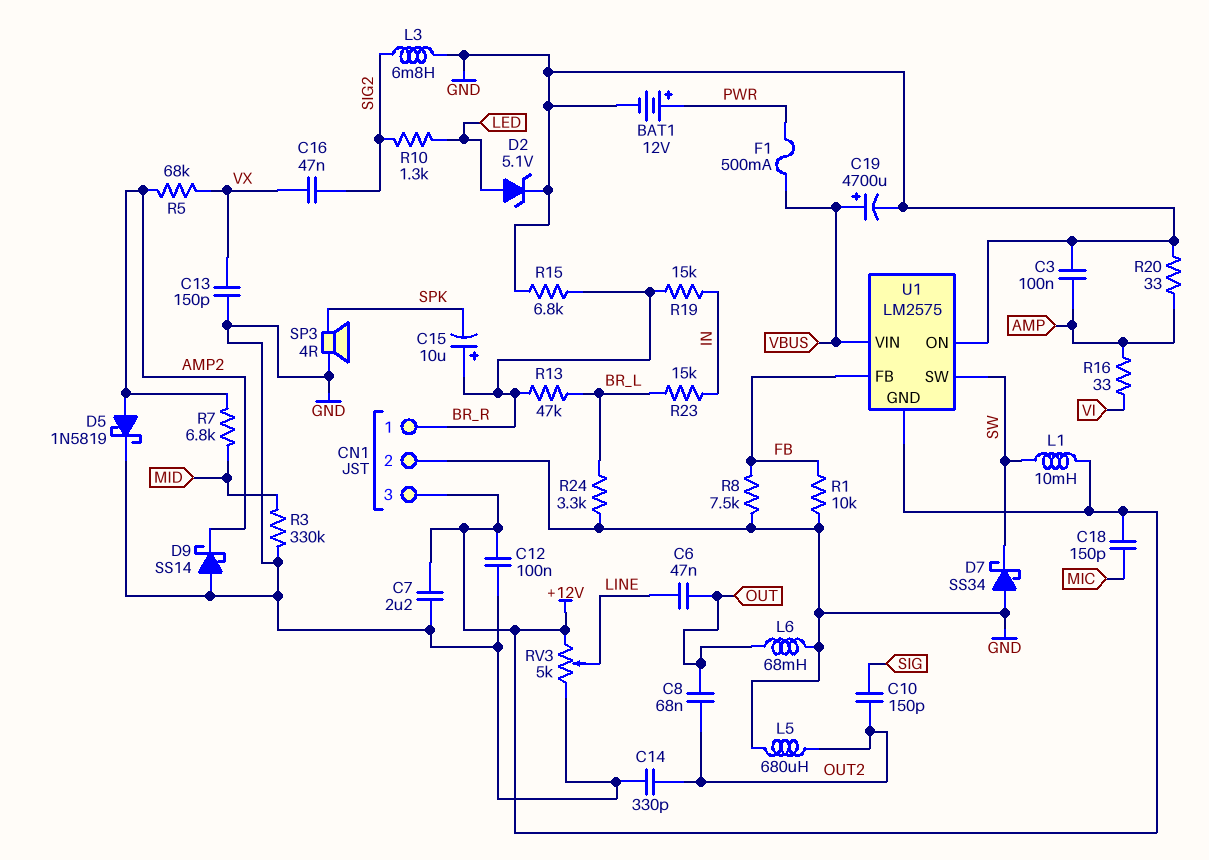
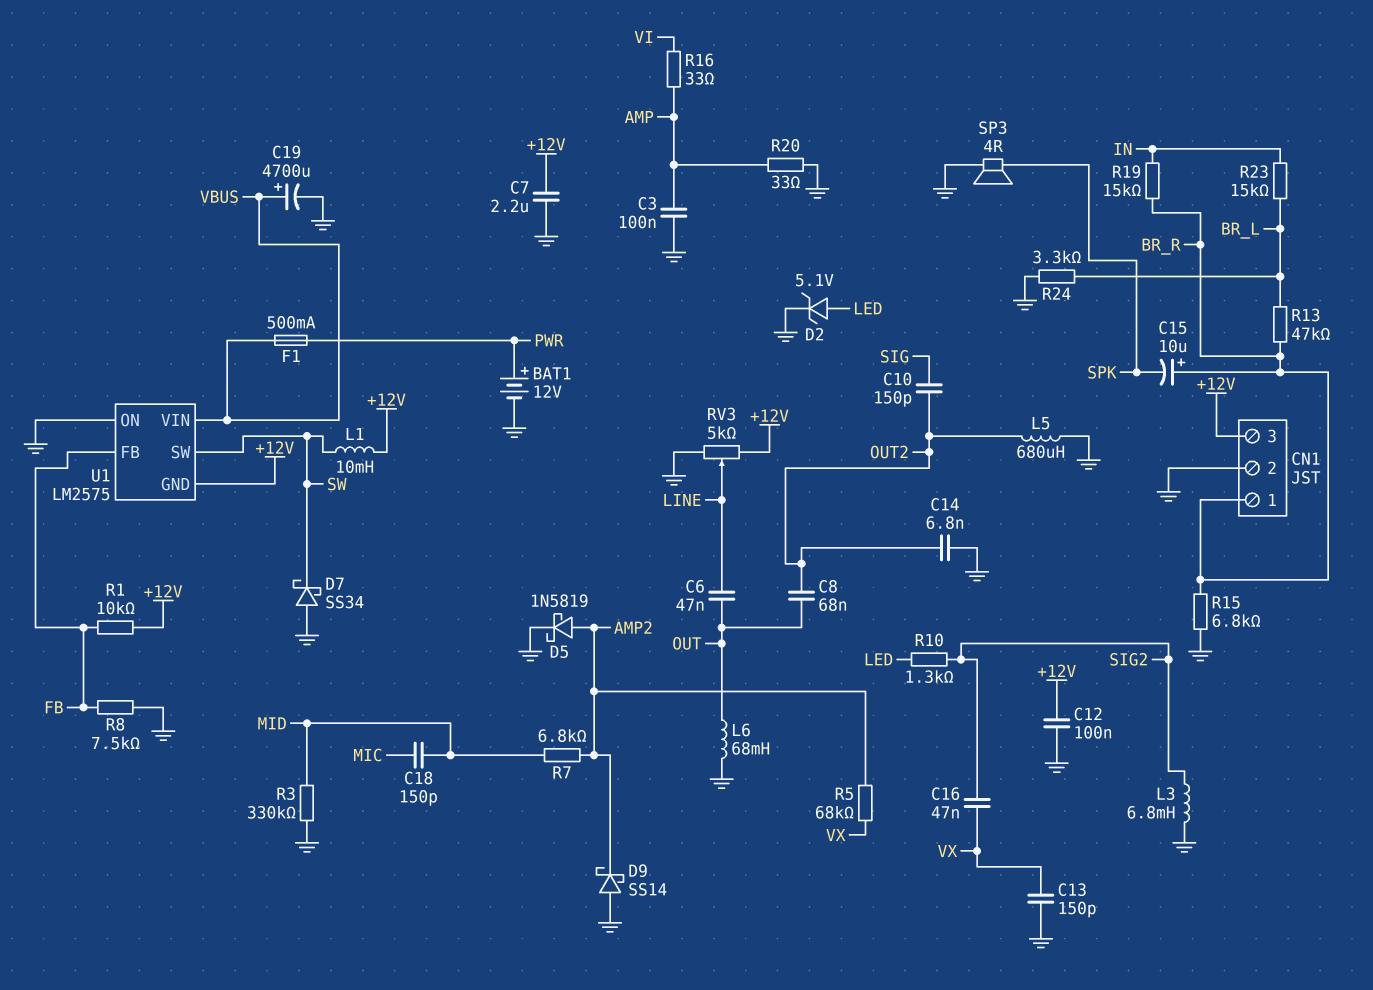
C14: 330pF (GND, OUT2) -> 6.8nF (GND, OUT2)
C18: 150pF (+12V, MIC) -> 150pF (MIC, MID)
R1: 10k (FB, GND) -> 10k (+12V, FB)

